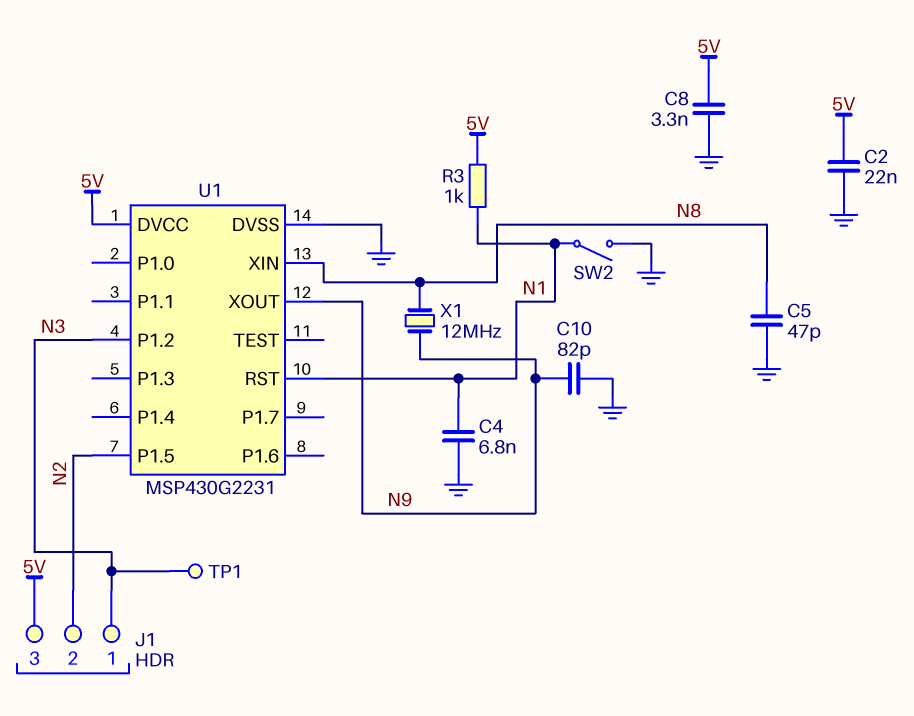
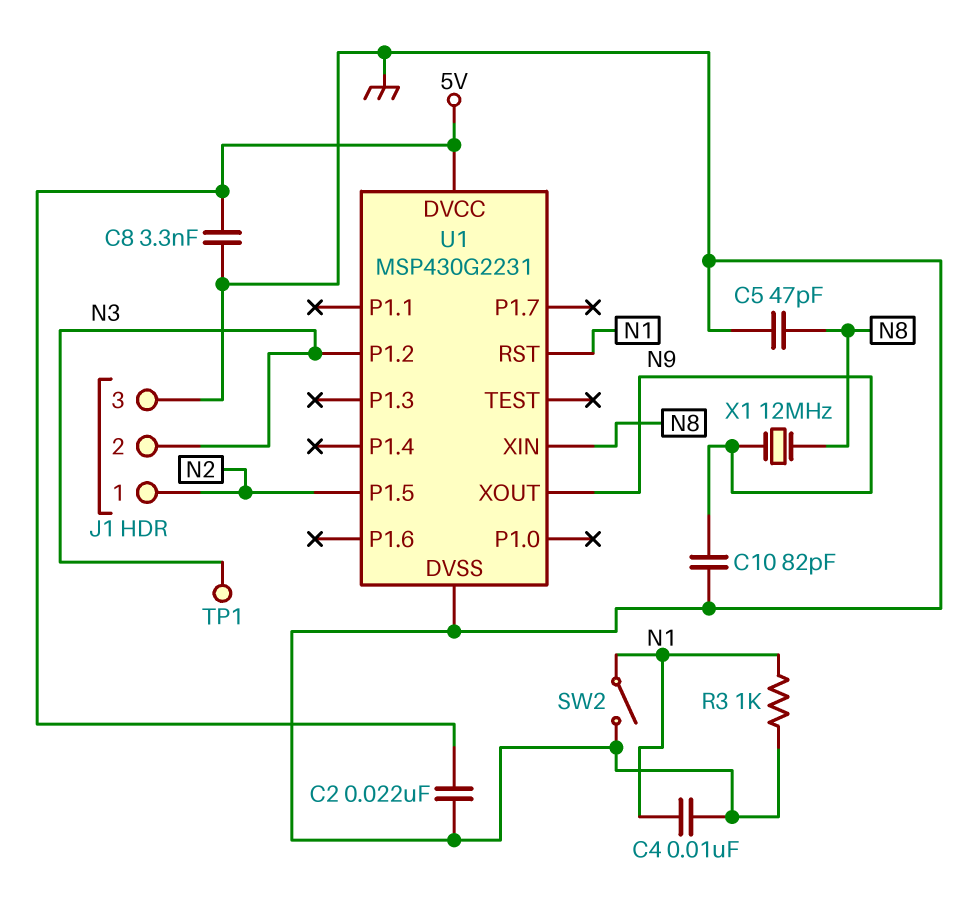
C4: 6.8nF (GND, N1) -> 10nF (GND, N1)
J1 pin 1: N3 -> N2
J1 pin 2: N2 -> N3
J1 pin 3: 5V -> GND
R3: 1k (5V, N1) -> 1k (GND, N1)

